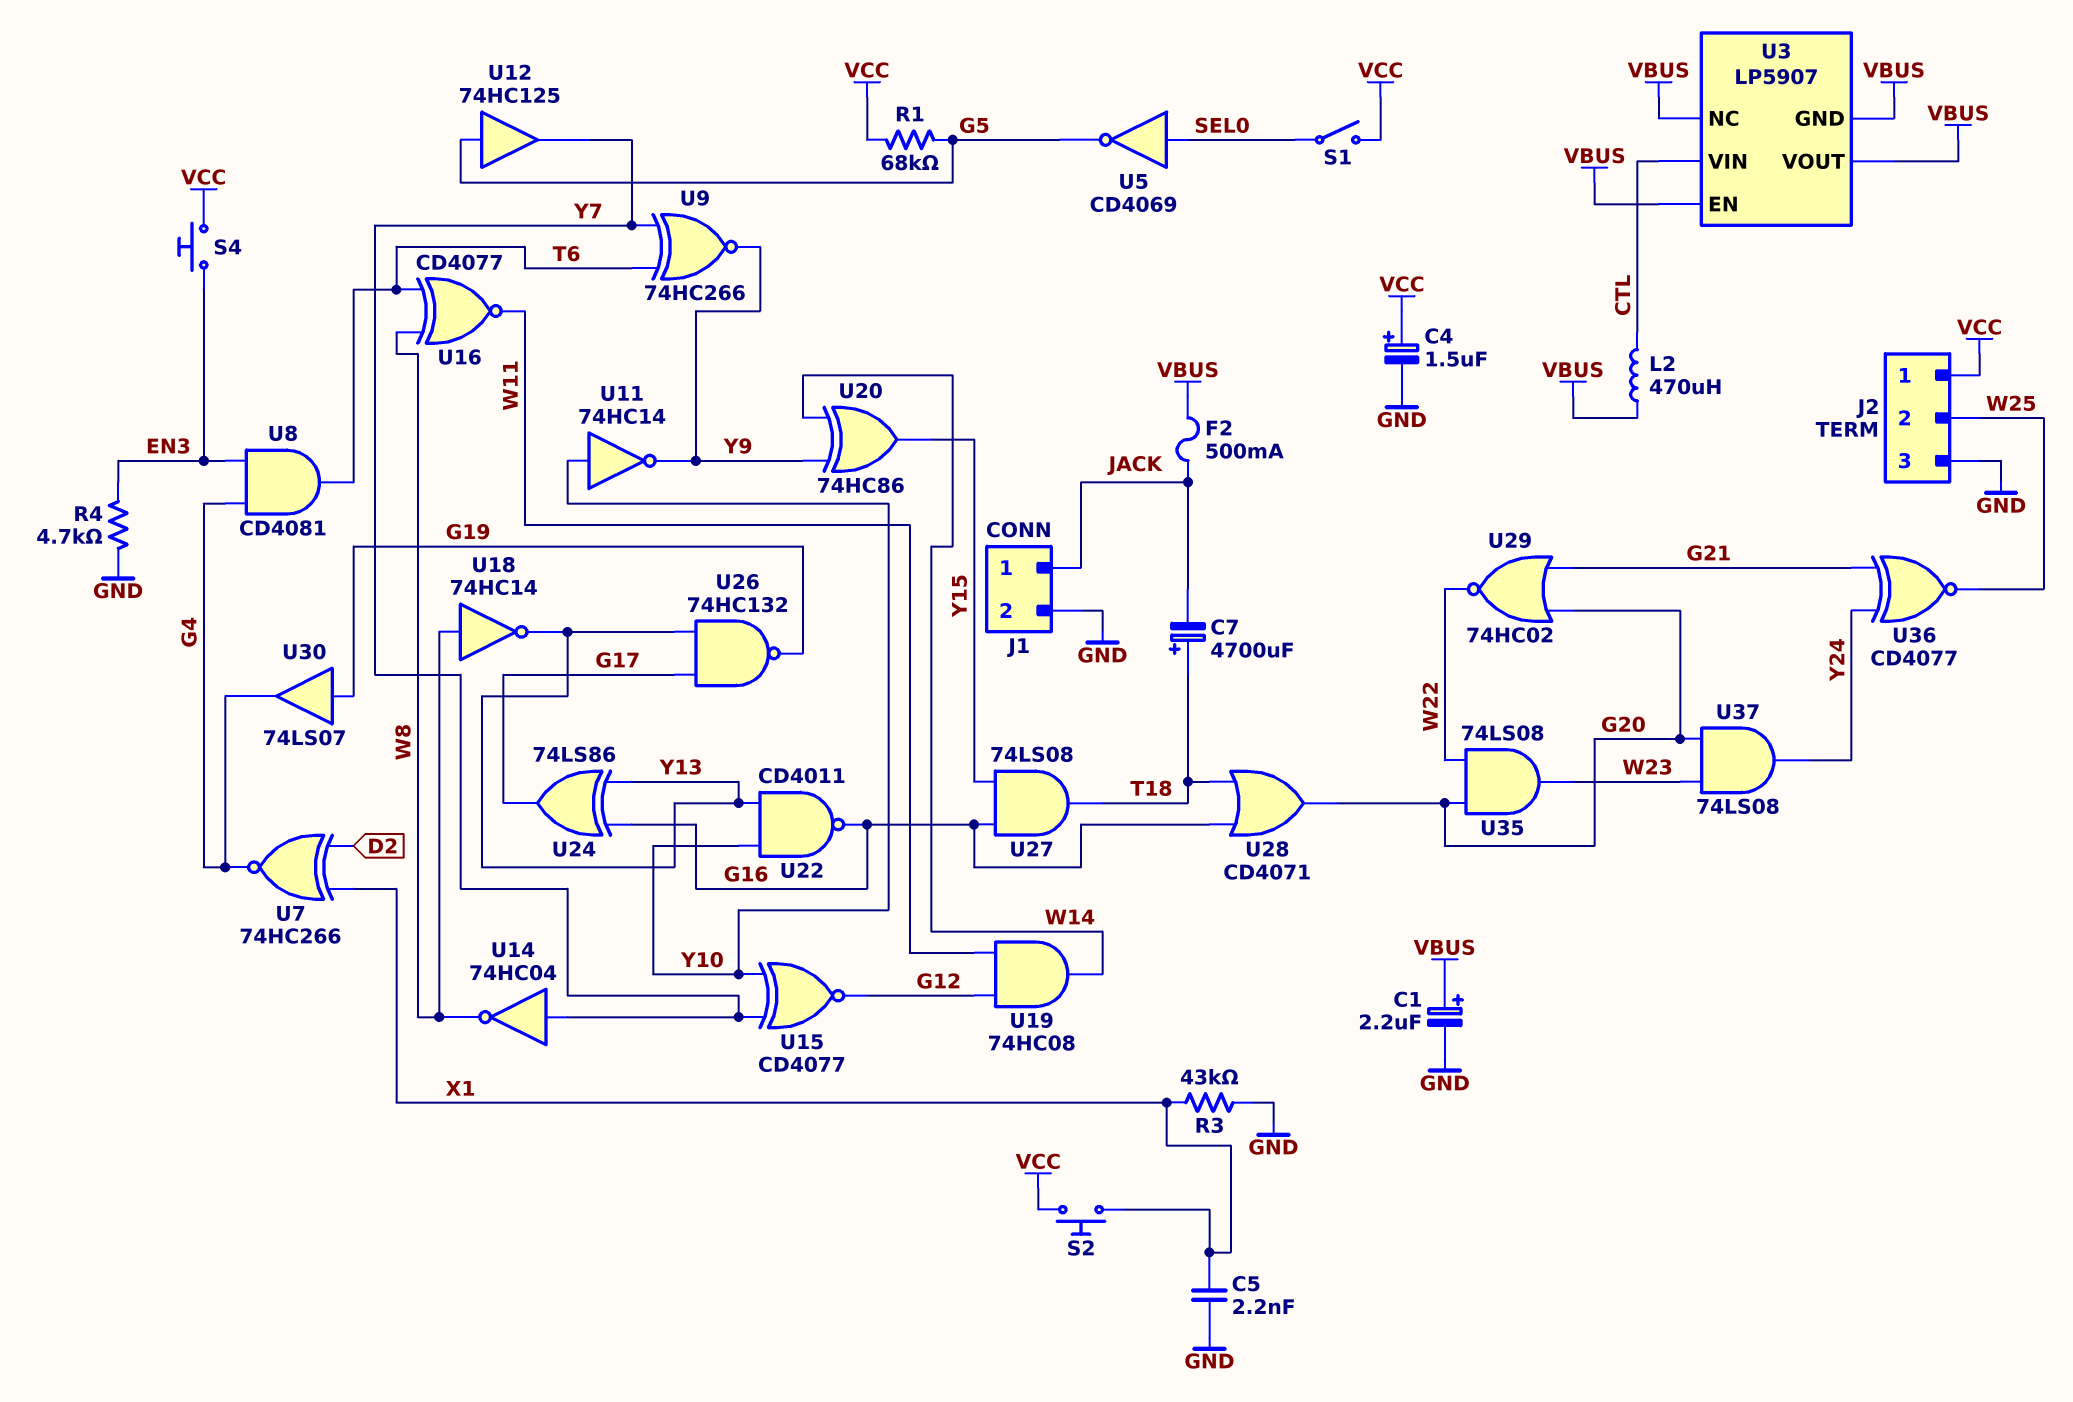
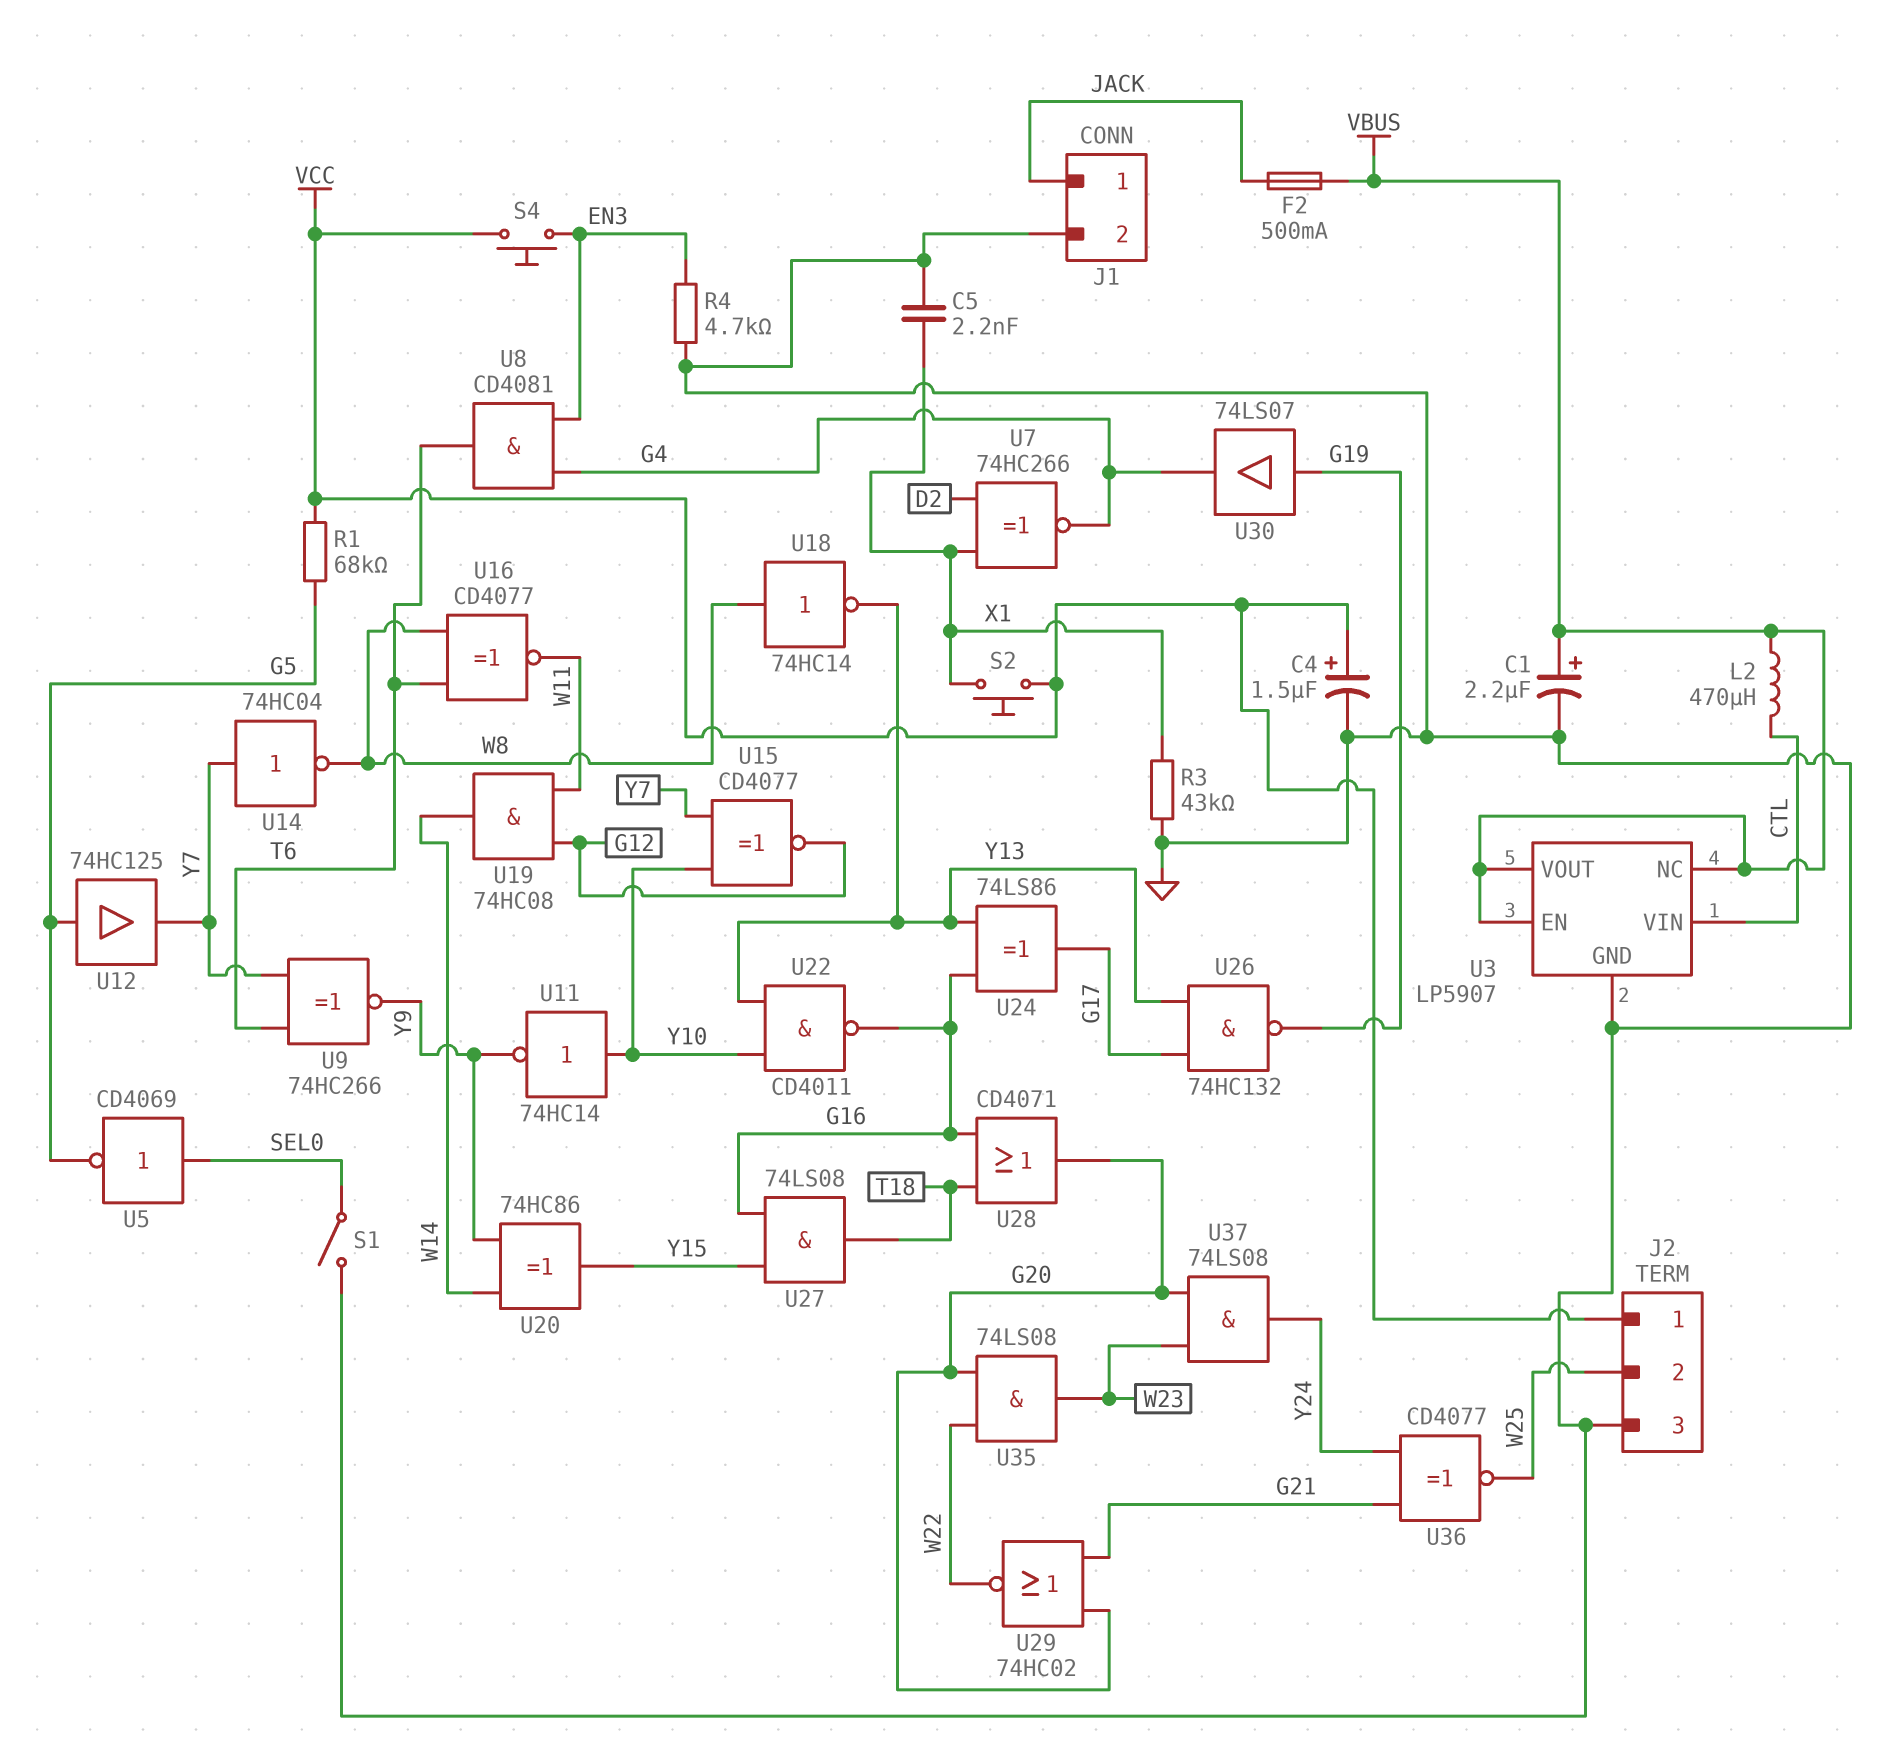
C7: 4700uF (plus T18, minus JACK) -> none
S1: switch (SEL0, VCC) -> switch (GND, SEL0)
U3 pin GND: VBUS -> GND

